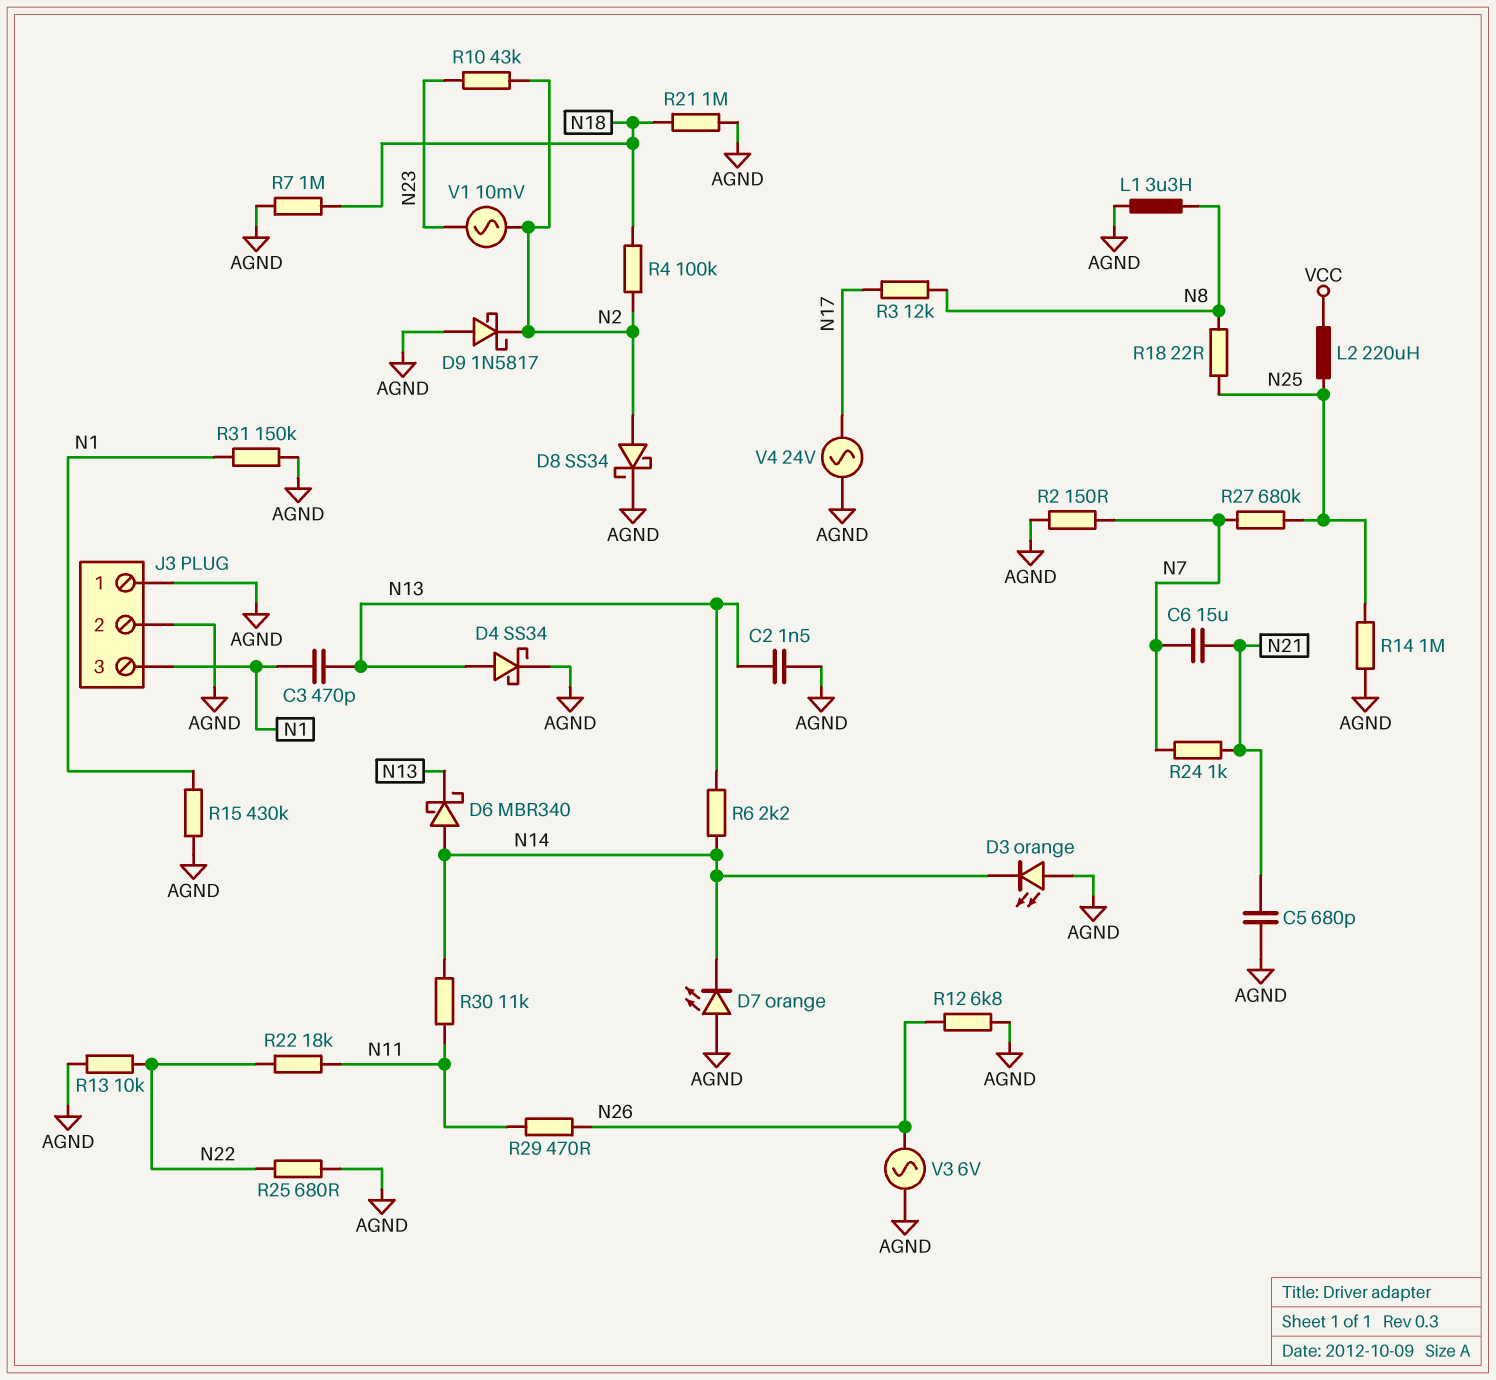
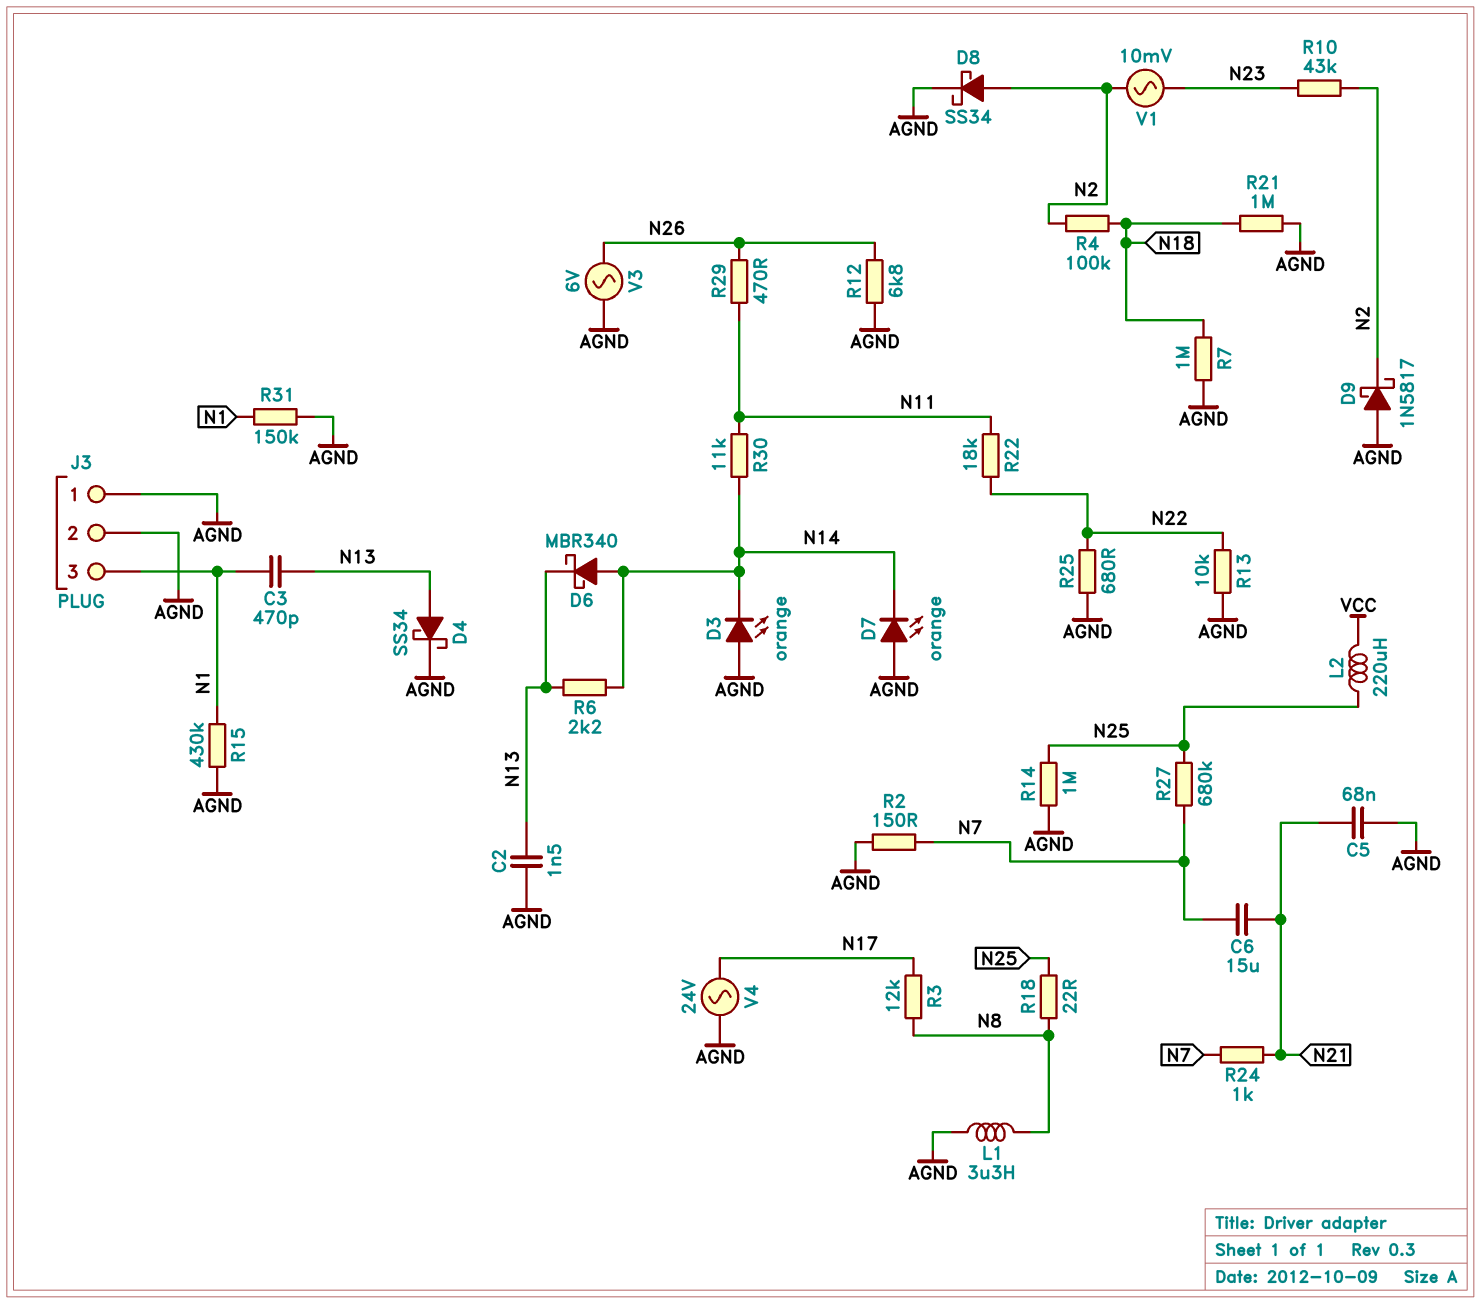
C5: 680pF (AGND, N21) -> 68nF (AGND, N21)

